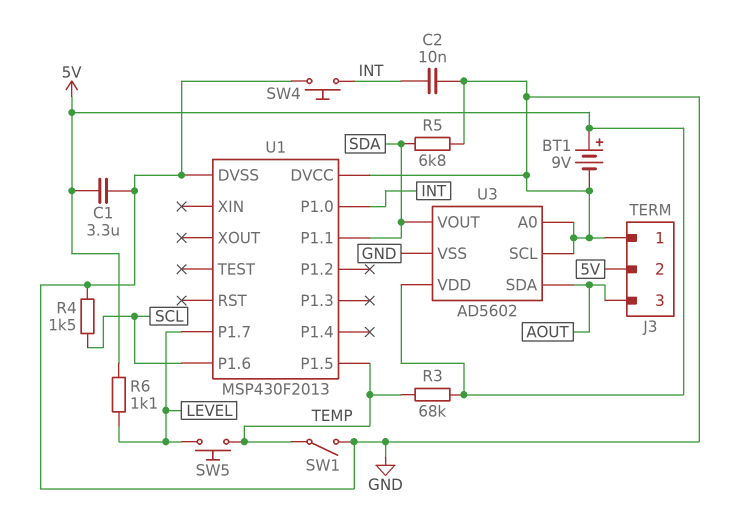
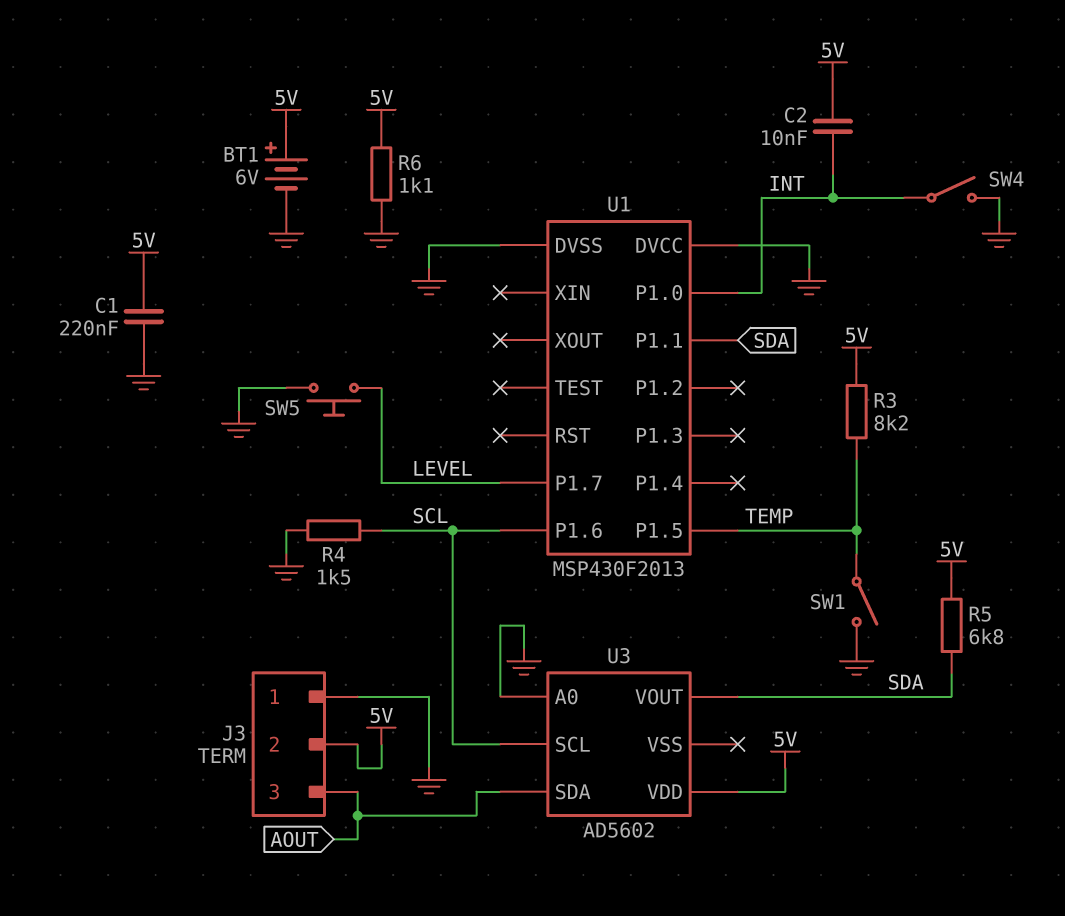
BT1: 9V (plus 5V, minus GND) -> 6V (plus 5V, minus GND)
C1: 3.3uF (5V, GND) -> 220nF (5V, GND)
C2: 10nF (GND, INT) -> 10nF (5V, INT)
R3: 68k (5V, TEMP) -> 8.2k (5V, TEMP)
R5: 6.8k (GND, SDA) -> 6.8k (5V, SDA)
R6: 1.1k (5V, LEVEL) -> 1.1k (5V, GND)
SW4: button (GND, INT) -> switch (GND, INT)
SW5: button (LEVEL, TEMP) -> button (GND, LEVEL)
U3 pin SCL: GND -> SCL
U3 pin VSS: GND -> none

